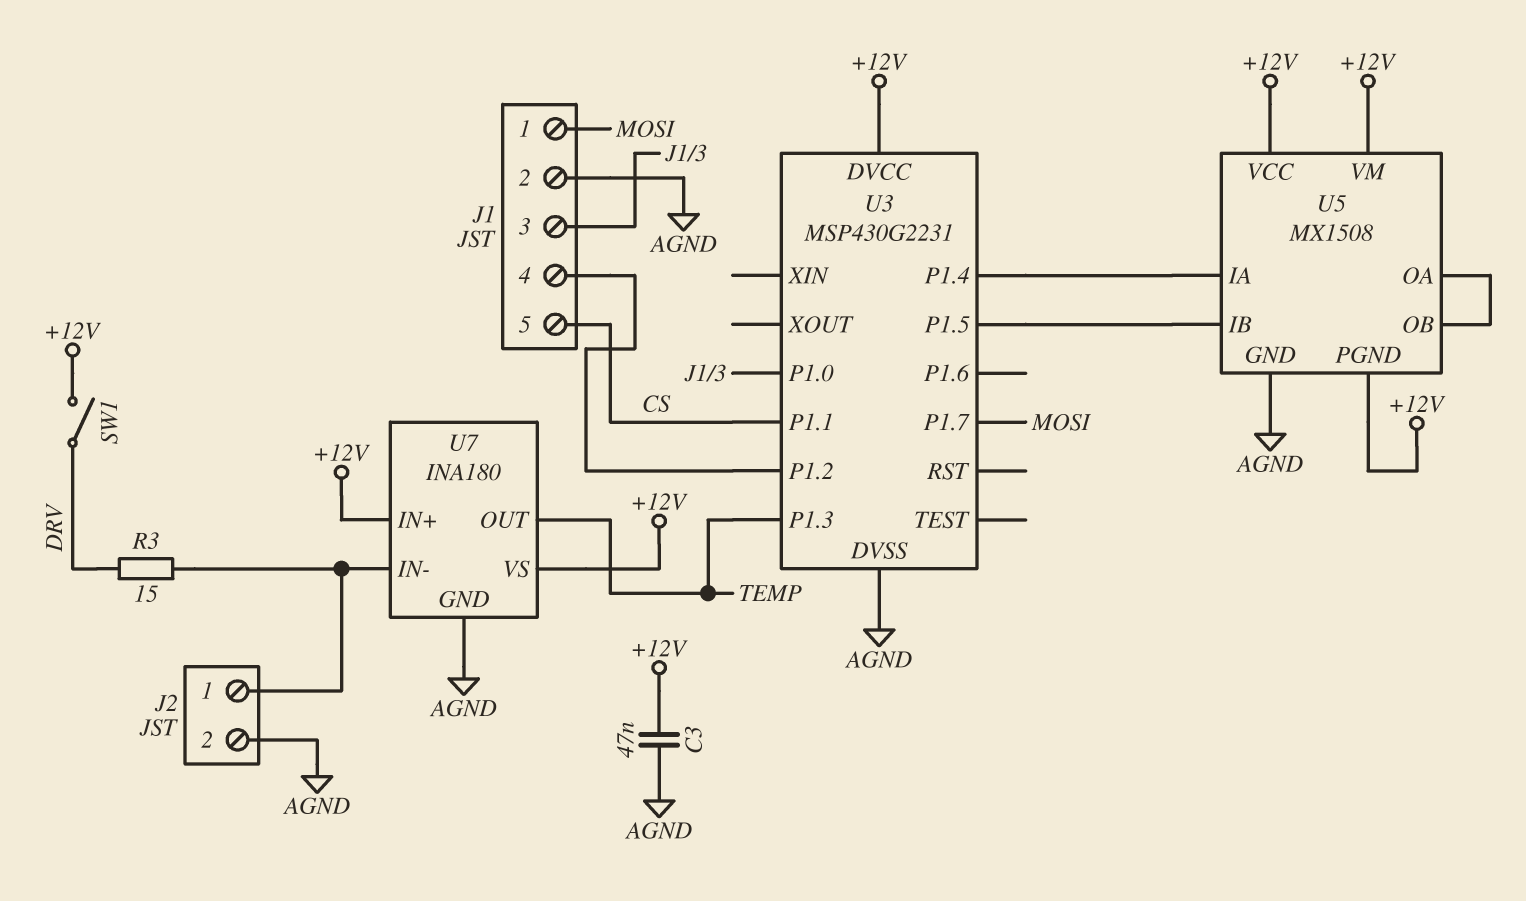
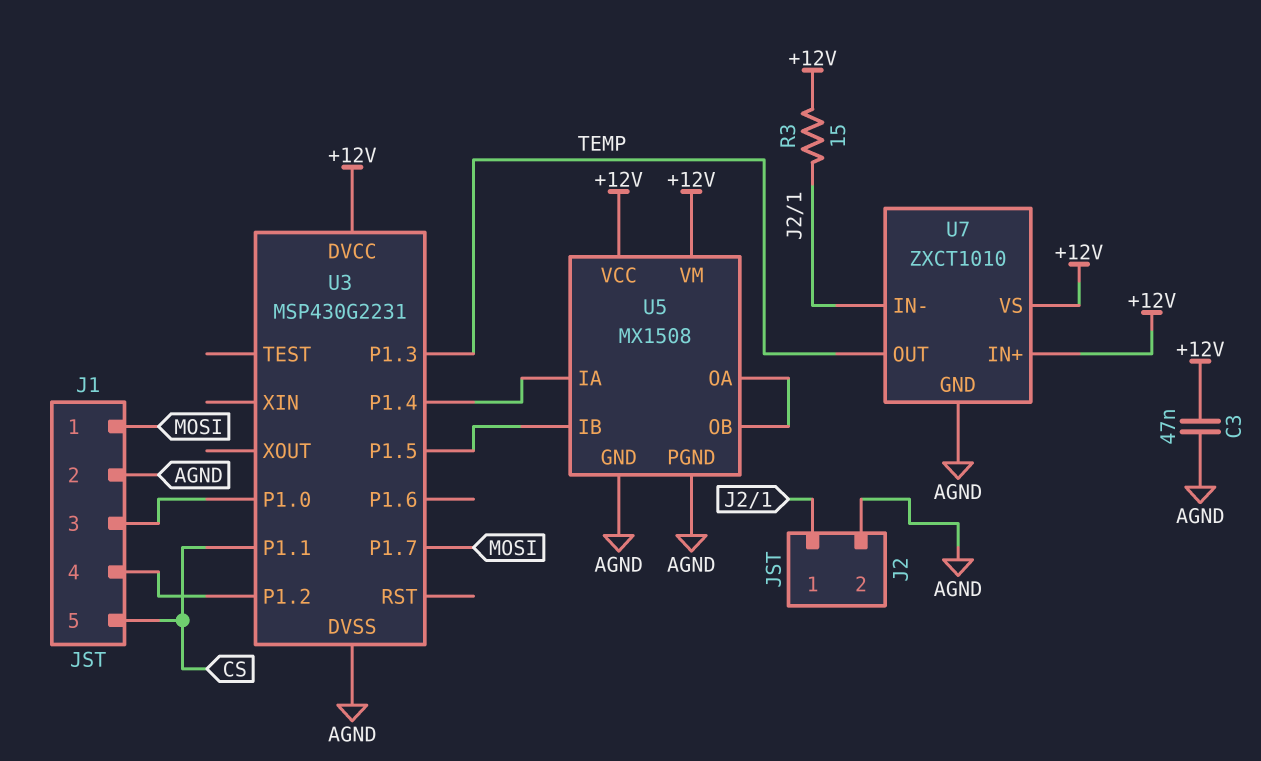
R3: 15 (DRV, J2/1) -> 15 (+12V, J2/1)
SW1: switch (+12V, DRV) -> none
U5 pin PGND: +12V -> AGND
U7: INA180 -> ZXCT1010

